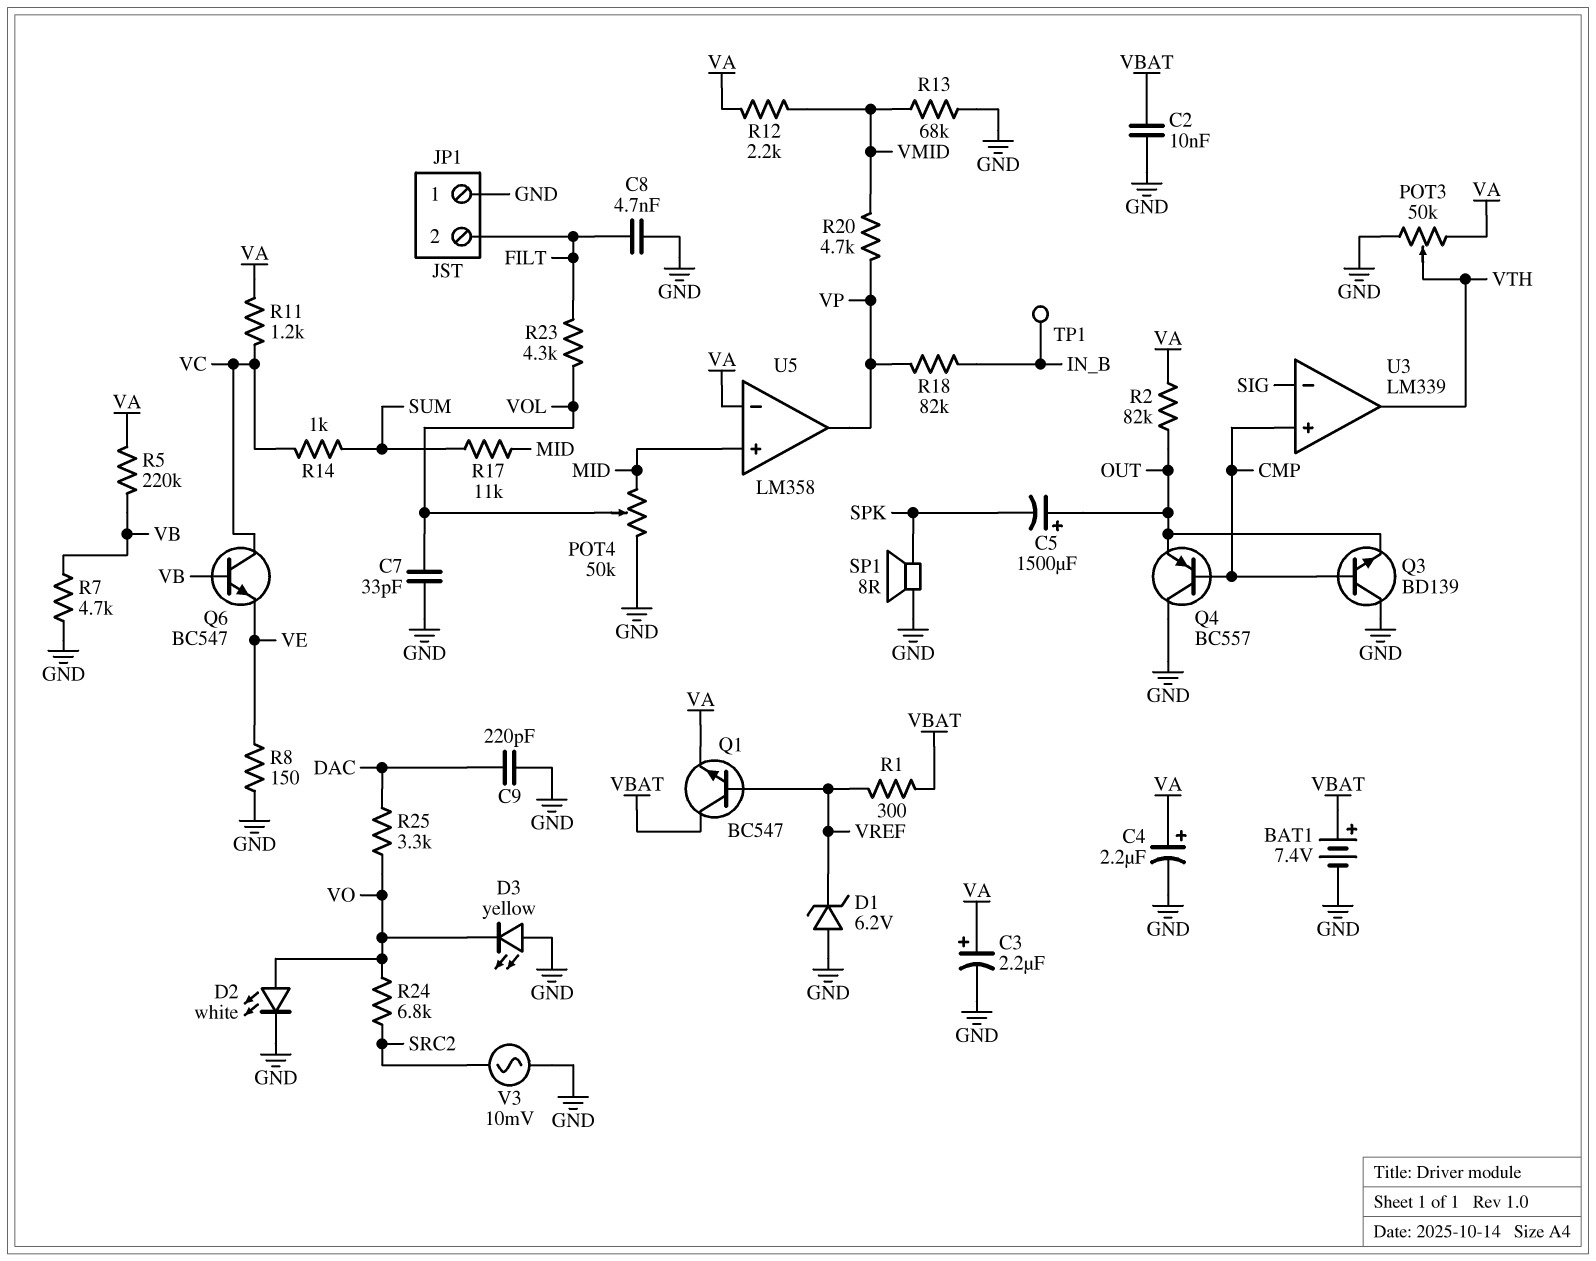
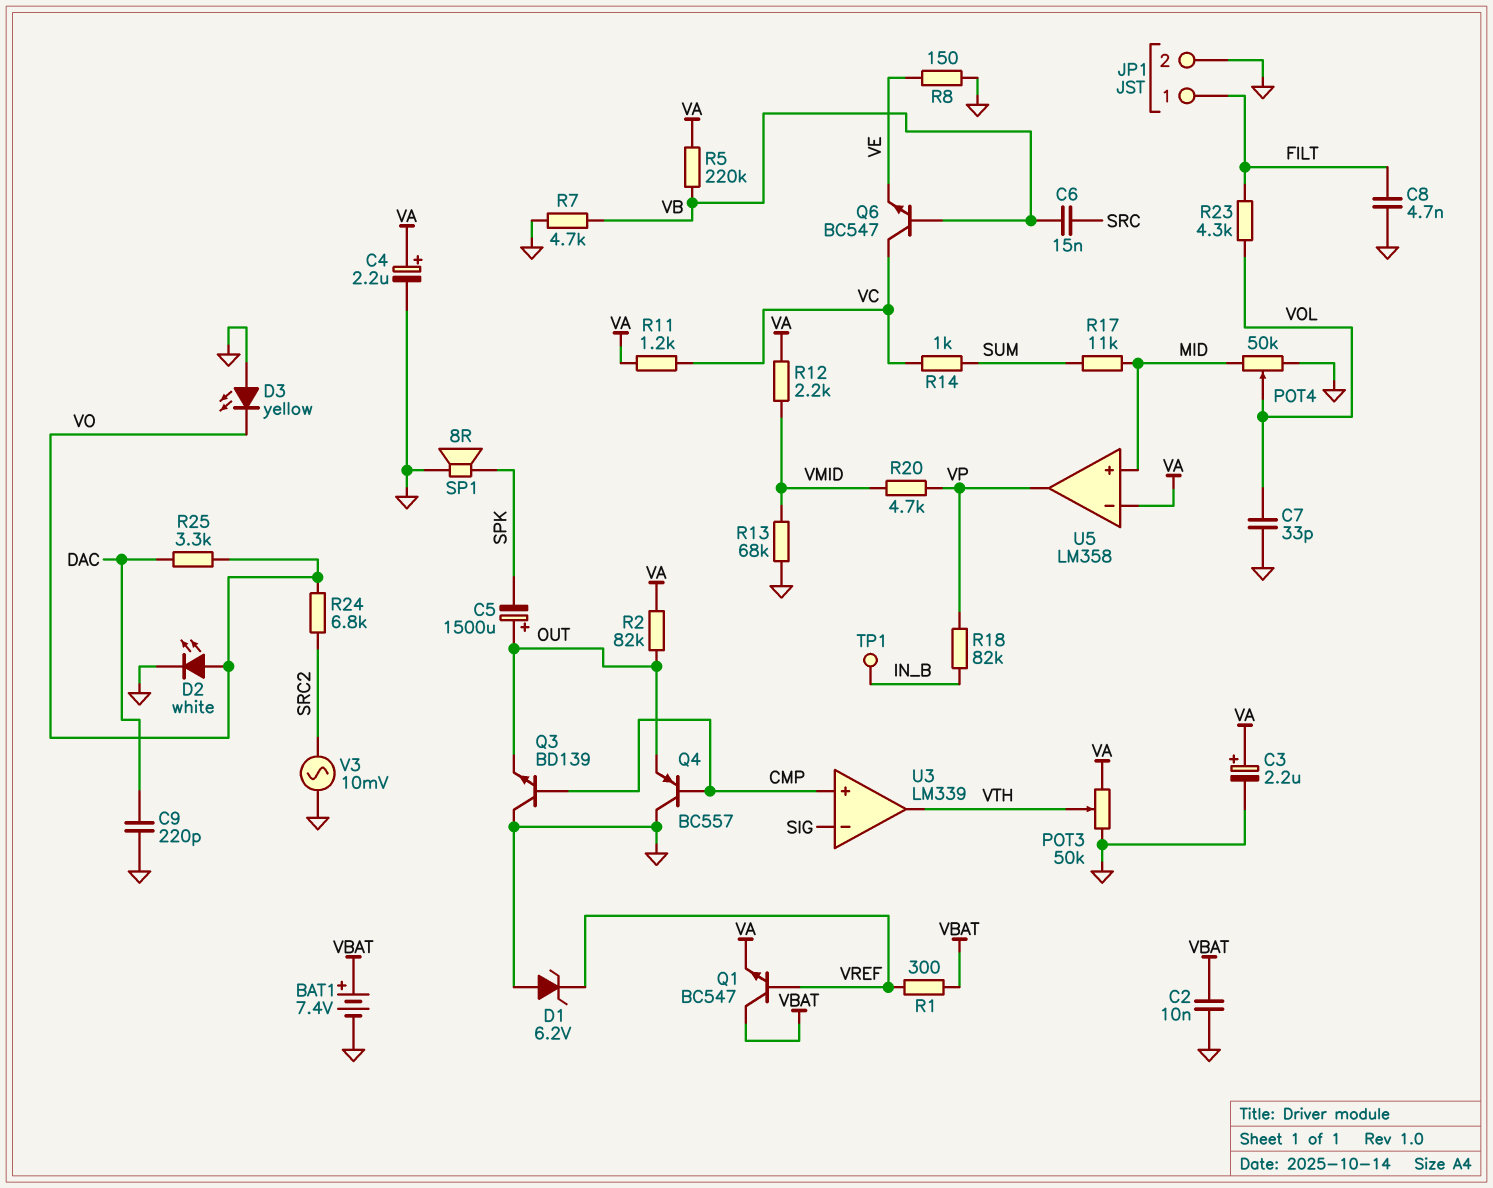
C6: none -> 15nF (SRC, VB)
JP1 pin 1: GND -> FILT
JP1 pin 2: FILT -> GND

